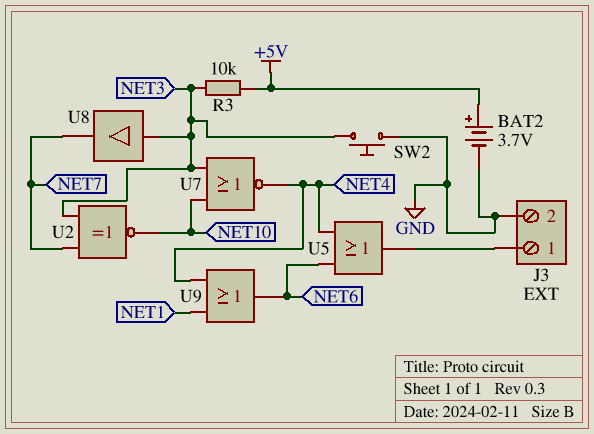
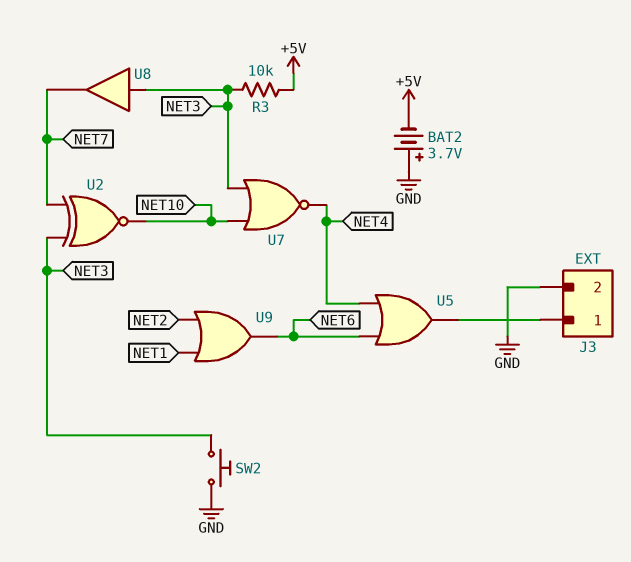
BAT2: 3.7V (plus +5V, minus GND) -> 3.7V (plus GND, minus +5V)
U9: OR (in NET1, in NET4, out NET6) -> OR (in NET1, in NET2, out NET6)

